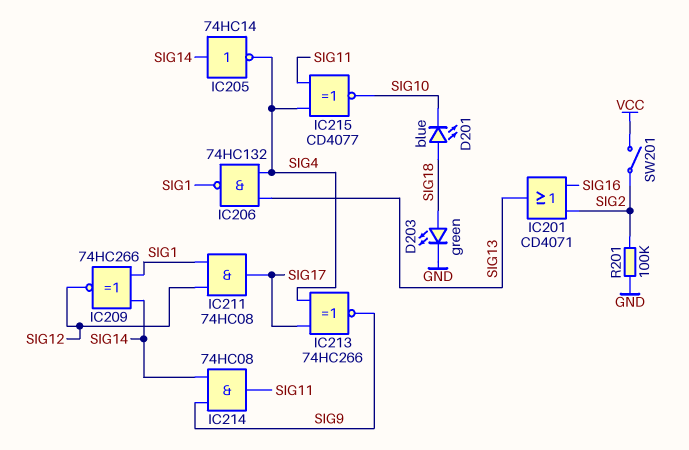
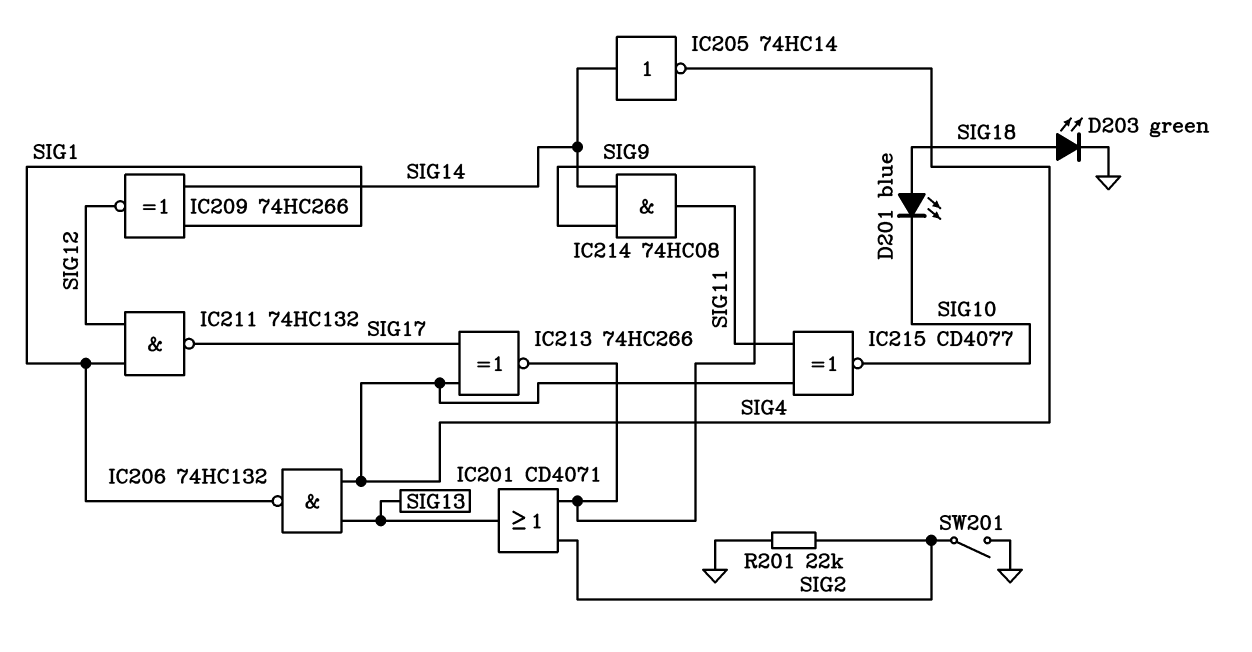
IC201: OR CD4071 (in SIG2, in SIG16, out SIG13) -> OR CD4071 (in SIG2, in SIG9, out SIG13)
IC211: AND 74HC08 (in SIG1, in SIG12, out SIG17) -> NAND 74HC132 (in SIG1, in SIG12, out SIG17)
R201: 100k (GND, SIG2) -> 22k (GND, SIG2)
SW201: switch (SIG2, VCC) -> switch (GND, SIG2)

